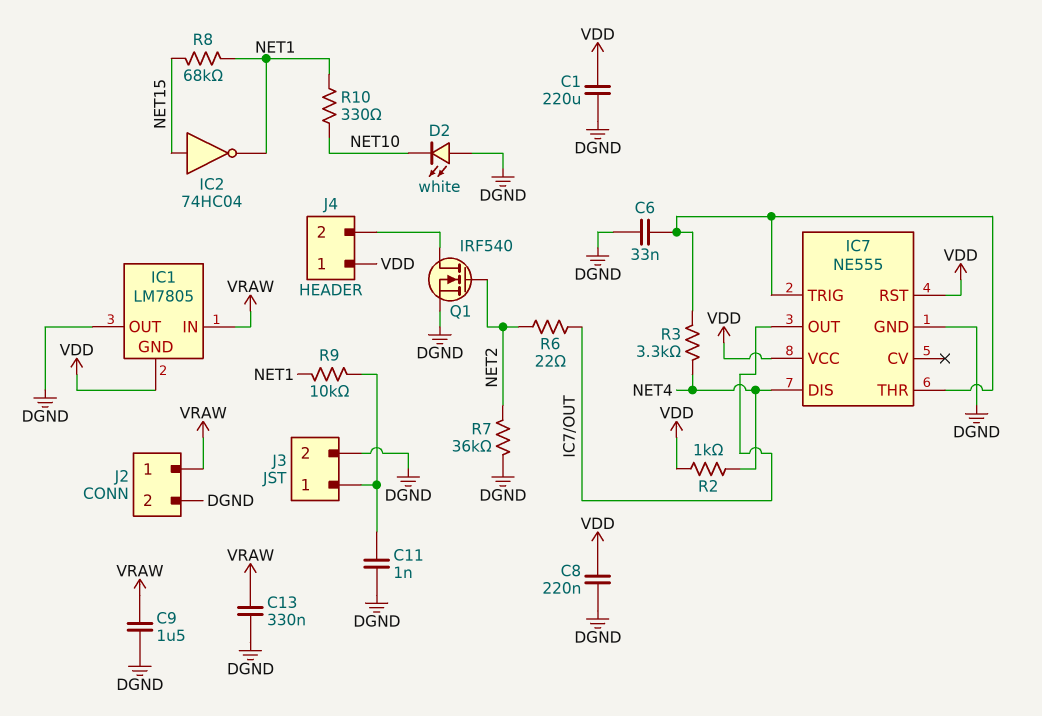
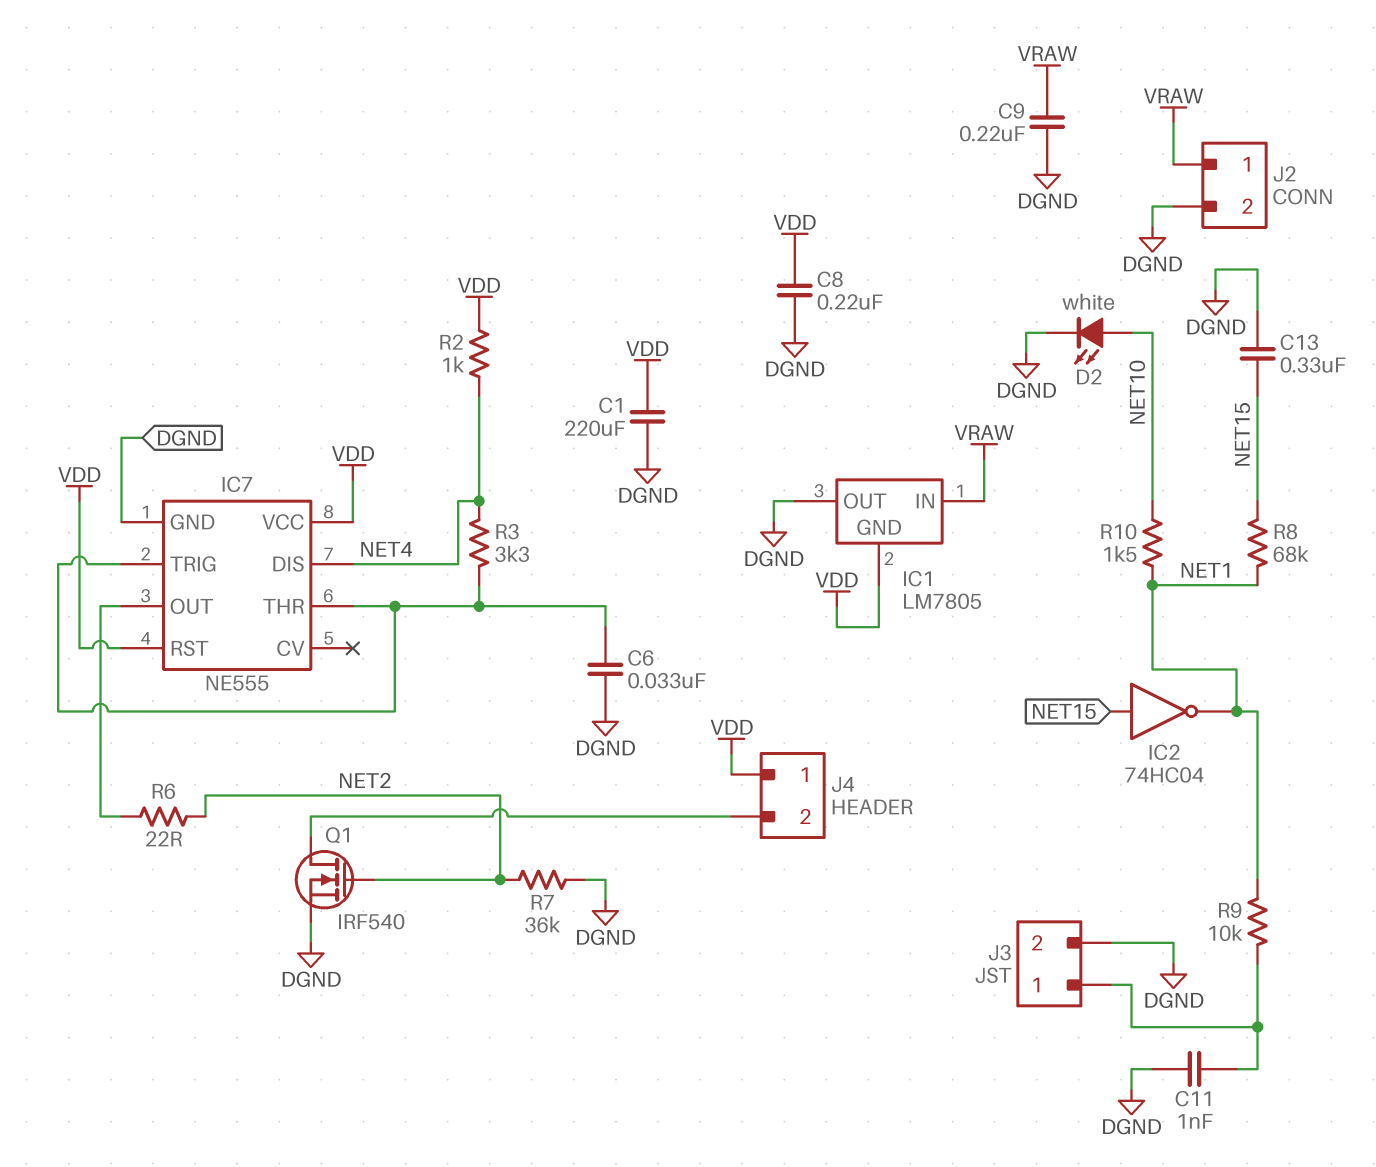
C9: 1.5uF (DGND, VRAW) -> 220nF (DGND, VRAW)
C13: 330nF (DGND, VRAW) -> 330nF (DGND, NET15)
D2: LED white (A DGND, K NET10) -> LED white (A NET10, K DGND)
R10: 330 (NET1, NET10) -> 1.5k (NET1, NET10)

